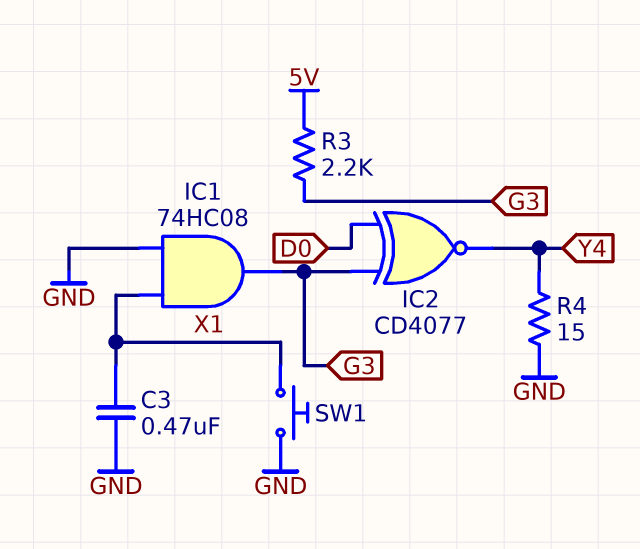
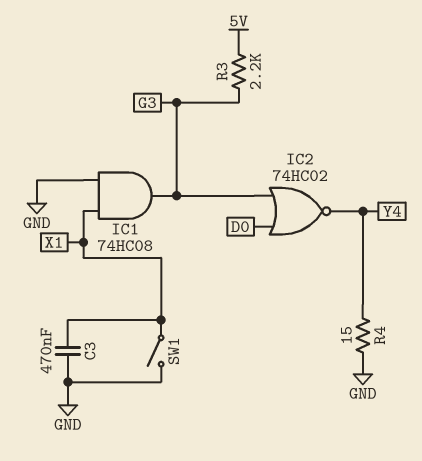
IC2: XNOR CD4077 (in D0, in G3, out Y4) -> NOR 74HC02 (in D0, in G3, out Y4)
SW1: button (GND, X1) -> switch (GND, X1)

